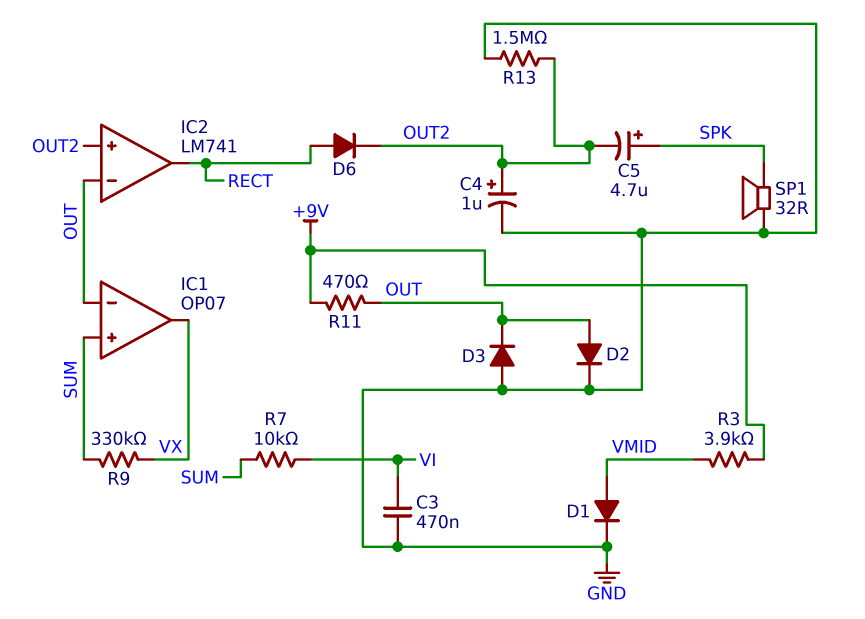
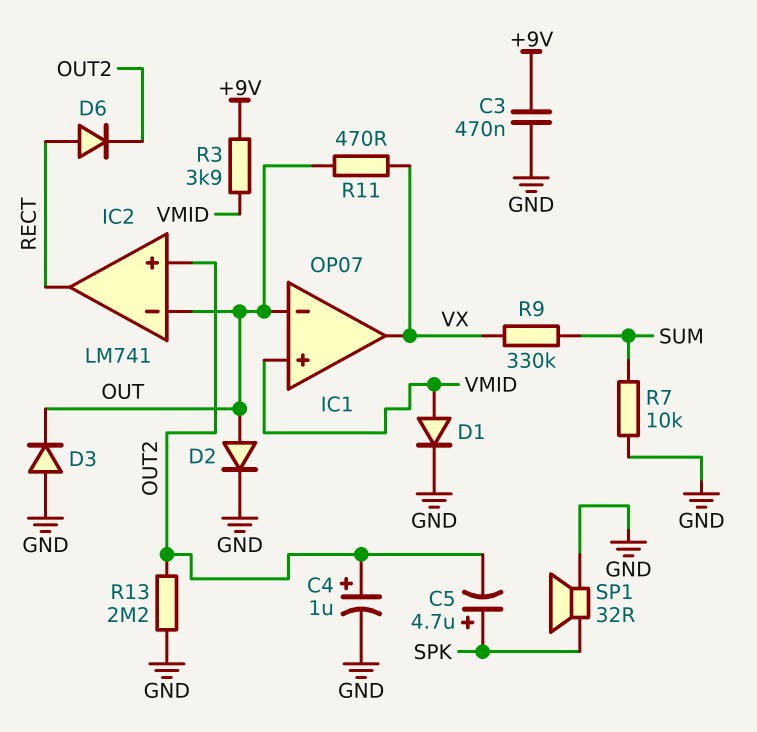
C3: 470nF (GND, VI) -> 470nF (+9V, GND)
IC1 pin in+: SUM -> VMID
R7: 10k (SUM, VI) -> 10k (GND, SUM)
R11: 470 (+9V, OUT) -> 470 (OUT, VX)
R13: 1.5M (GND, OUT2) -> 2.2M (GND, OUT2)

